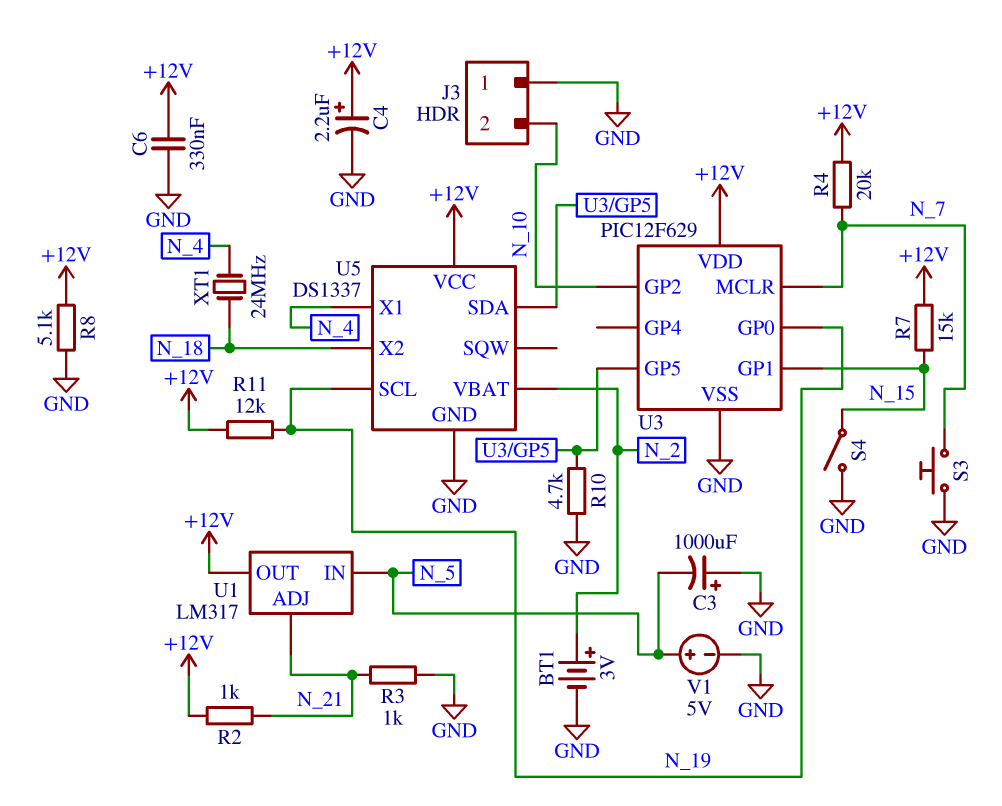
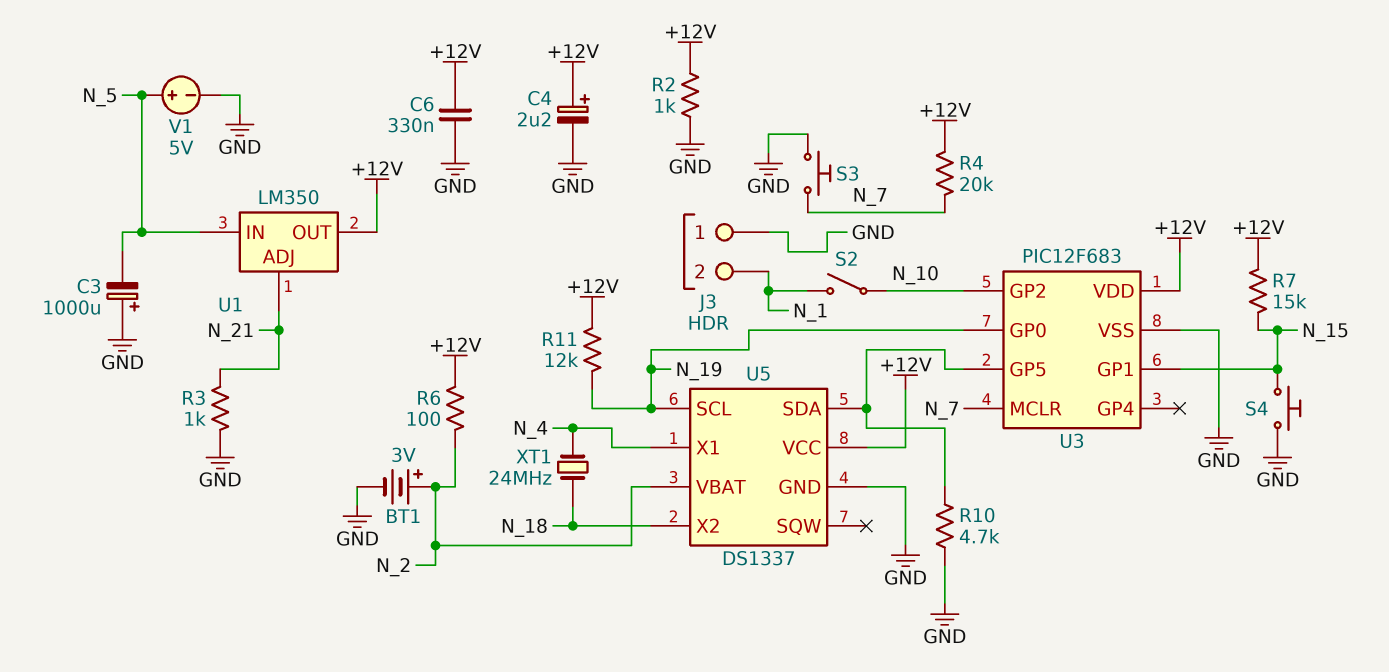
J3 pin 2: N_10 -> N_1
R2: 1k (+12V, N_21) -> 1k (+12V, GND)
R6: none -> 100 (+12V, N_2)
R8: 5.1k (+12V, GND) -> none
S2: none -> switch (N_1, N_10)
S4: switch (GND, N_15) -> button (GND, N_15)
U1: LM317 -> LM350
U3: PIC12F629 -> PIC12F683

